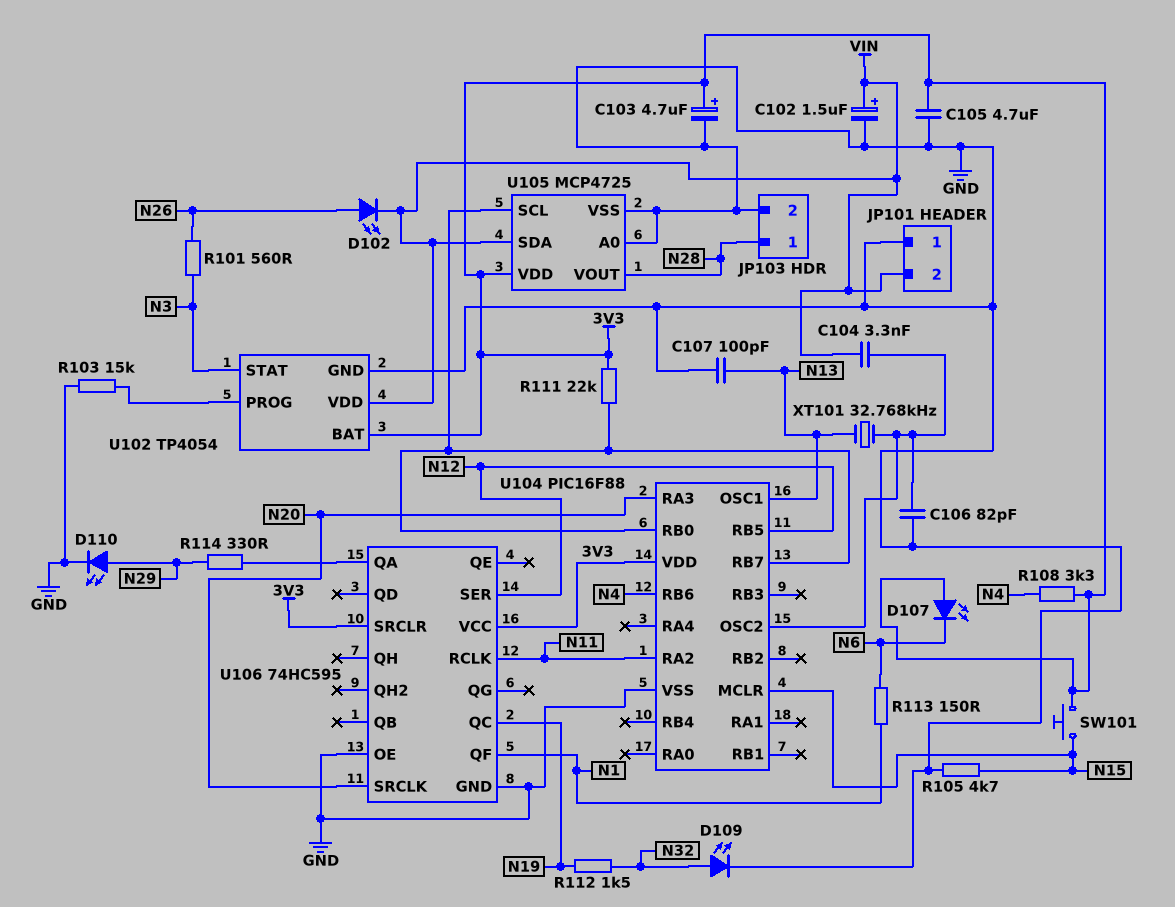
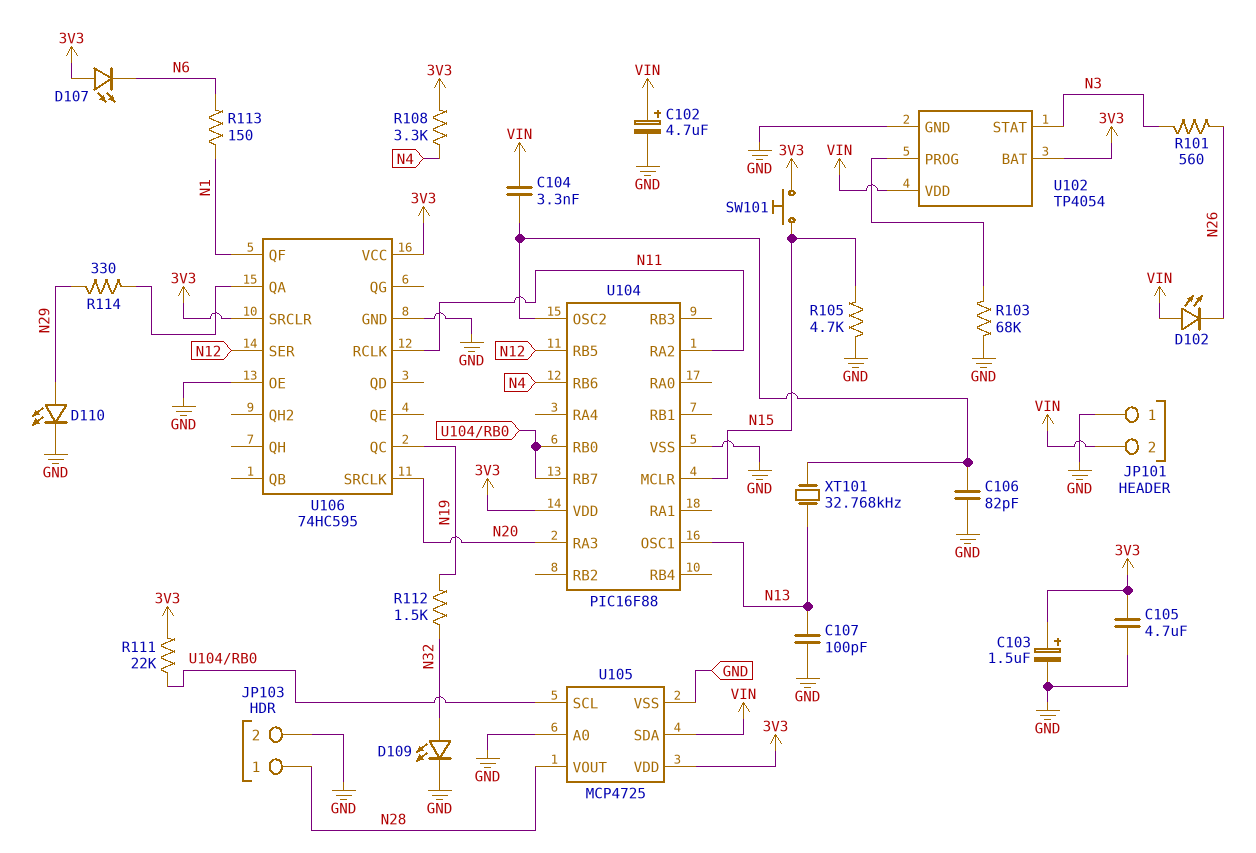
C102: 1.5uF (plus VIN, minus GND) -> 4.7uF (plus VIN, minus GND)
C103: 4.7uF (plus 3V3, minus GND) -> 1.5uF (plus 3V3, minus GND)
D102: LED (A N26, K VIN) -> LED (A VIN, K N26)
R103: 15k (GND, U102/PROG) -> 68k (GND, U102/PROG)

